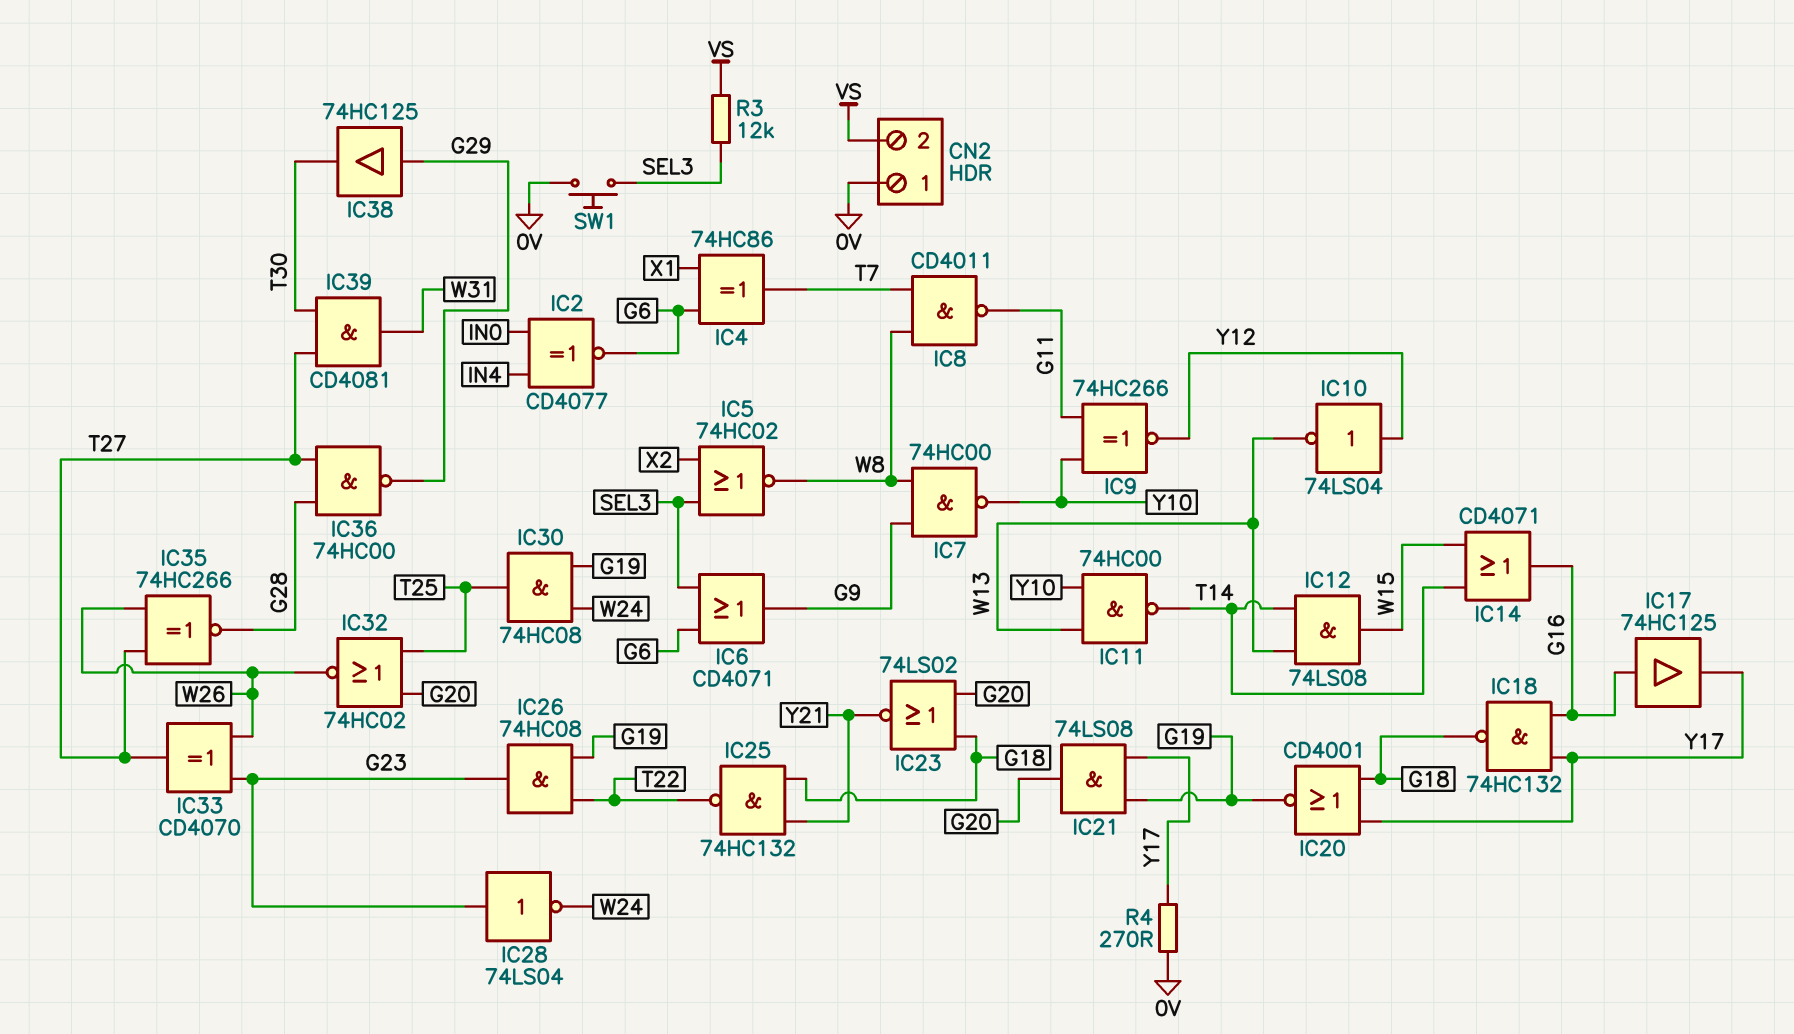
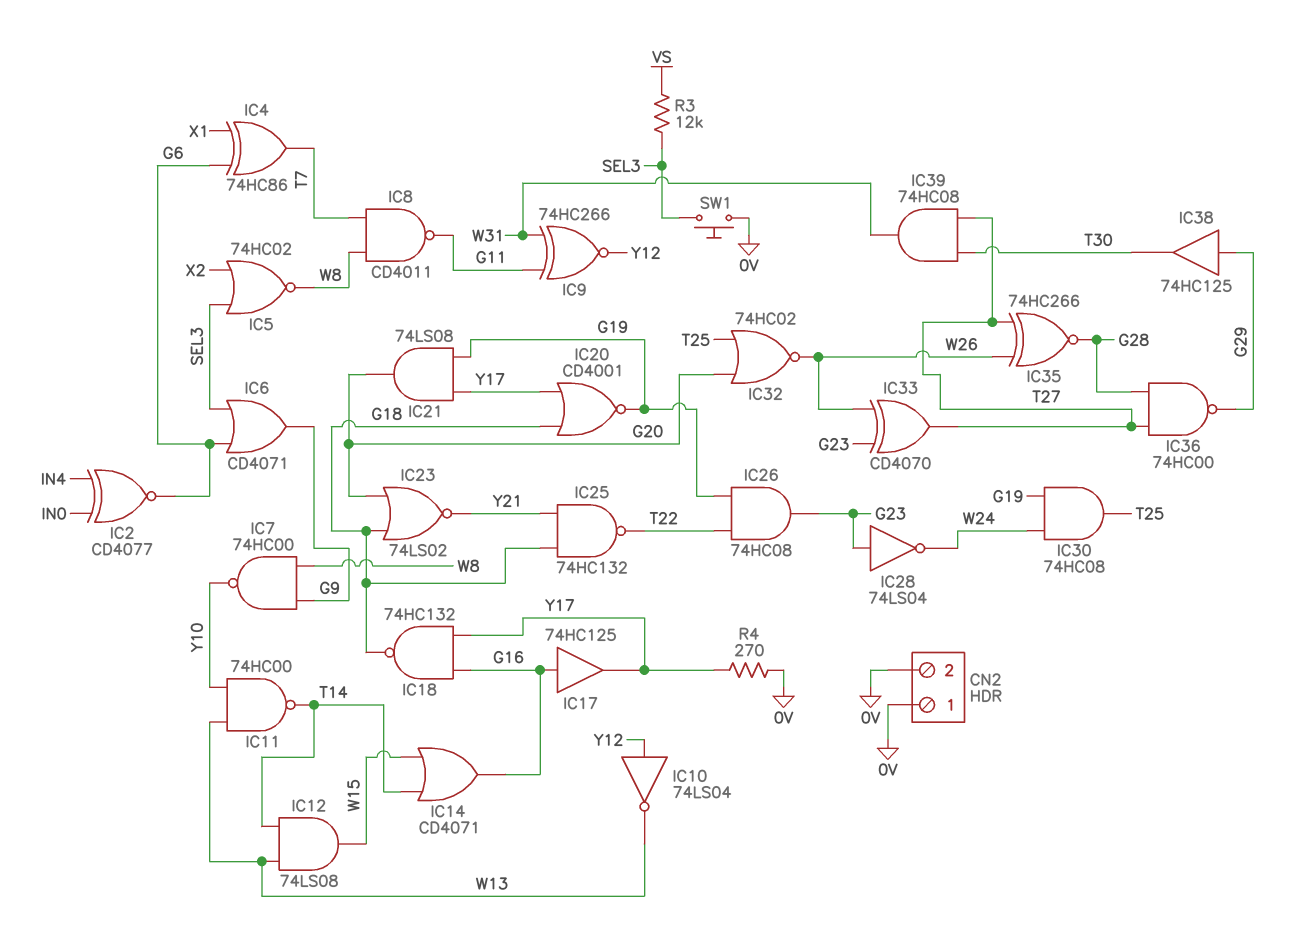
CN2 pin 2: VS -> 0V
IC9: XNOR 74HC266 (in G11, in Y10, out Y12) -> XNOR 74HC266 (in G11, in W31, out Y12)
IC39: AND CD4081 (in T27, in T30, out W31) -> AND 74HC08 (in T27, in T30, out W31)

